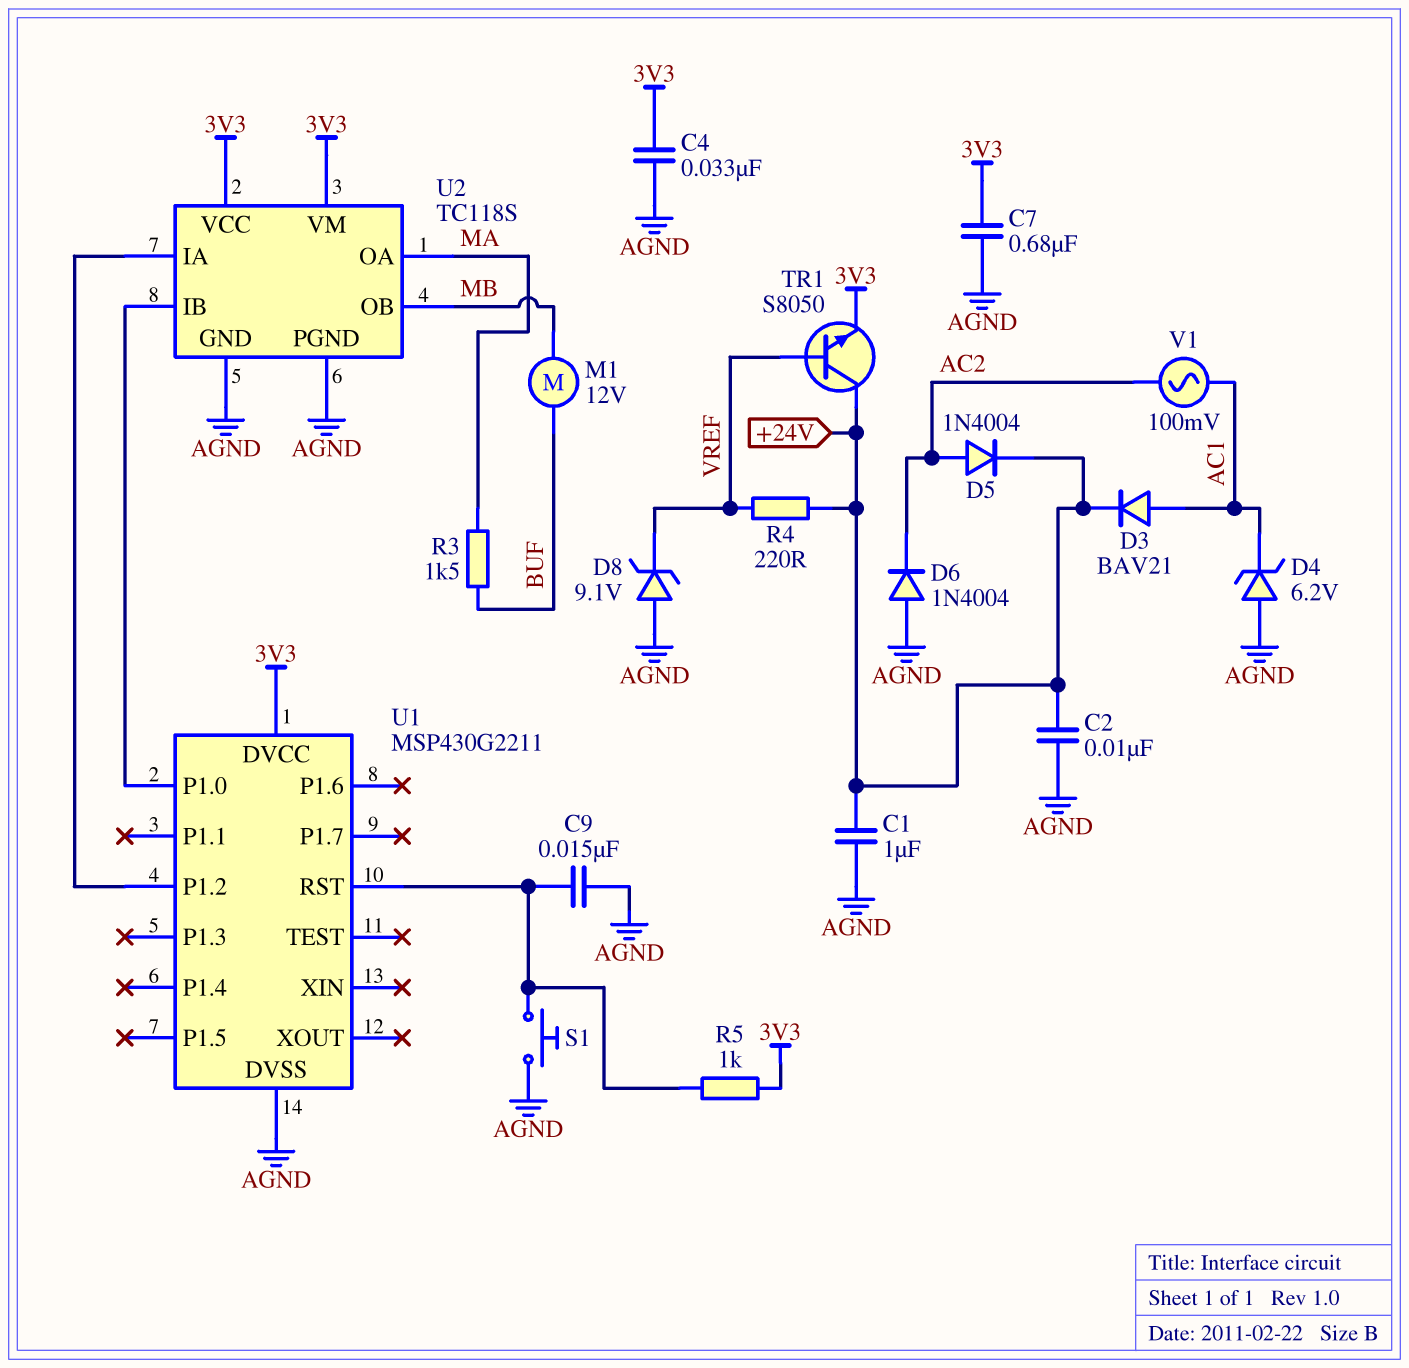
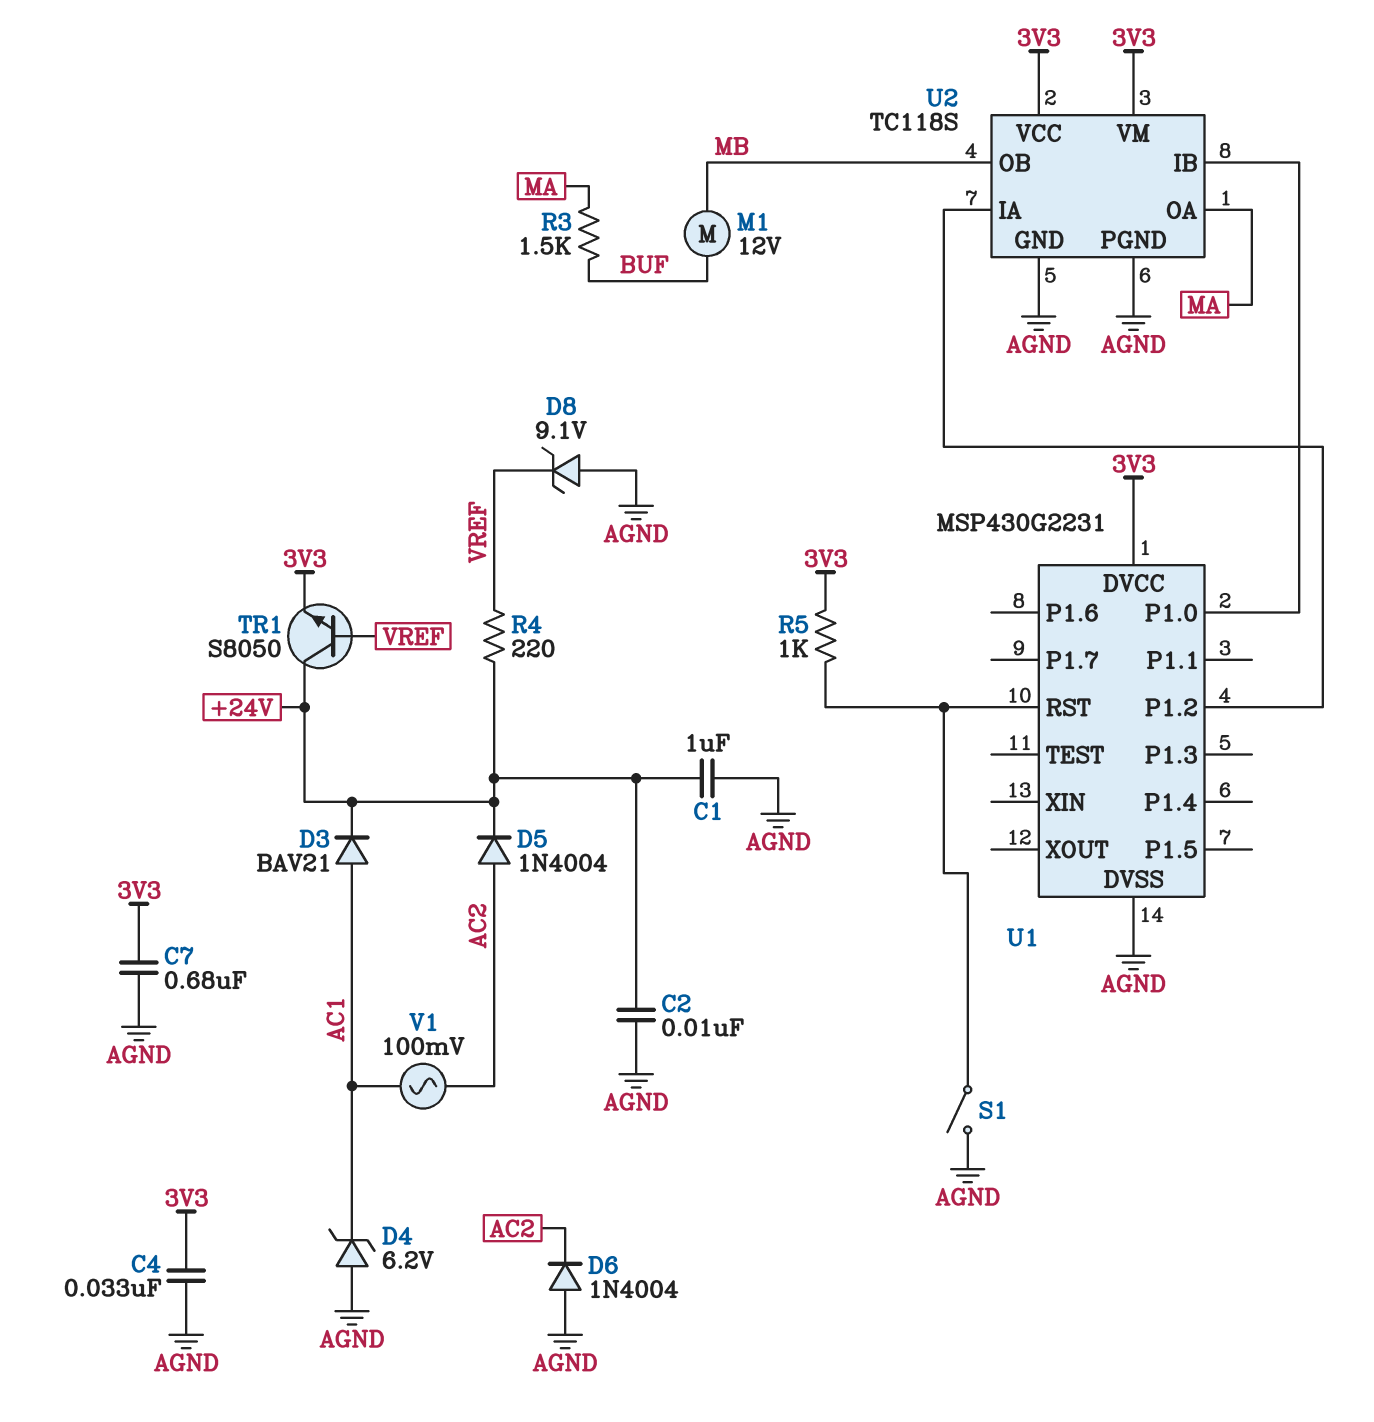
C9: 15nF (AGND, U1/RST) -> none
S1: button (AGND, U1/RST) -> switch (AGND, U1/RST)
U1: MSP430G2211 -> MSP430G2231

